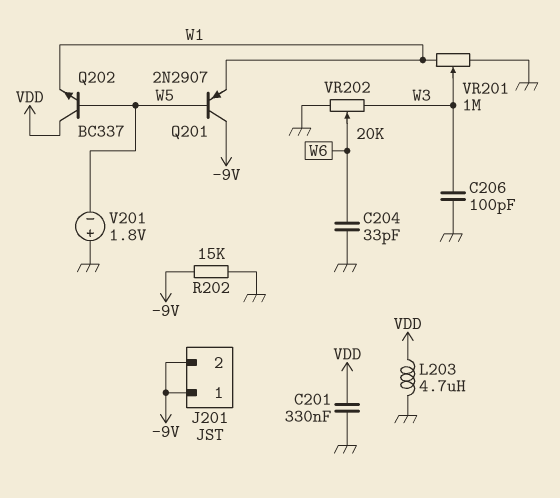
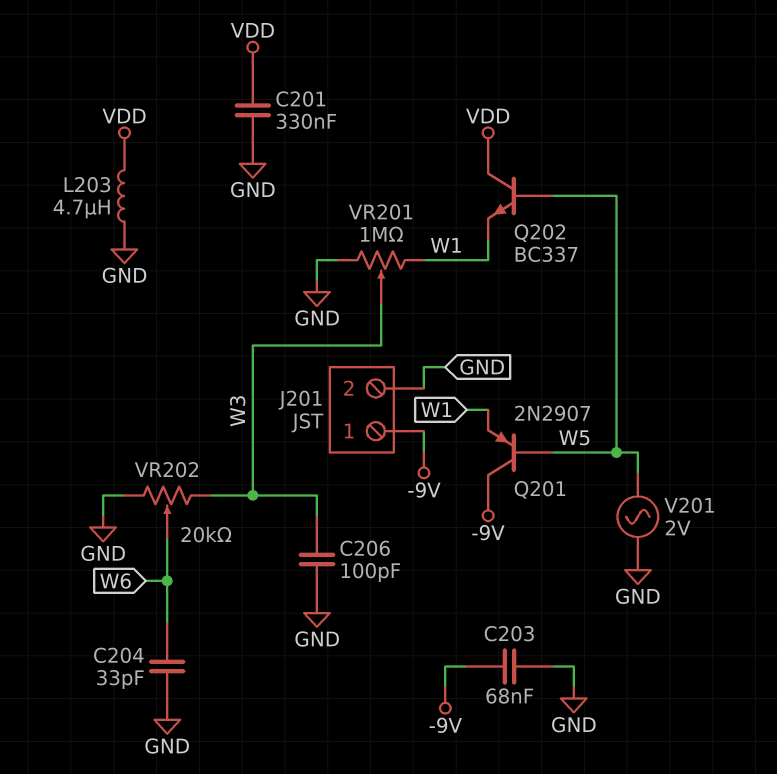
C203: none -> 68nF (-9V, GND)
J201 pin 2: -9V -> GND
R202: 15k (-9V, GND) -> none
V201: 1.8V (plus GND, minus W5) -> AC 2V (GND, W5)

